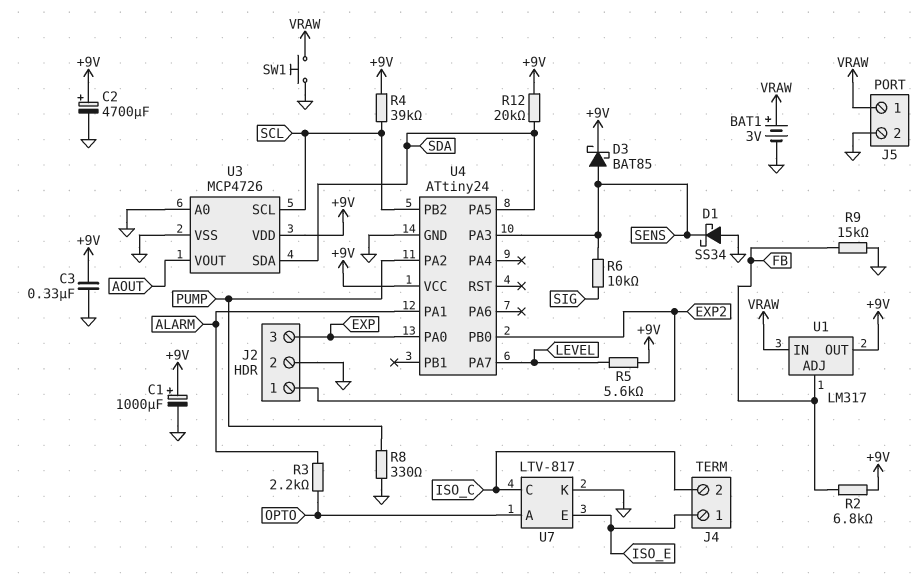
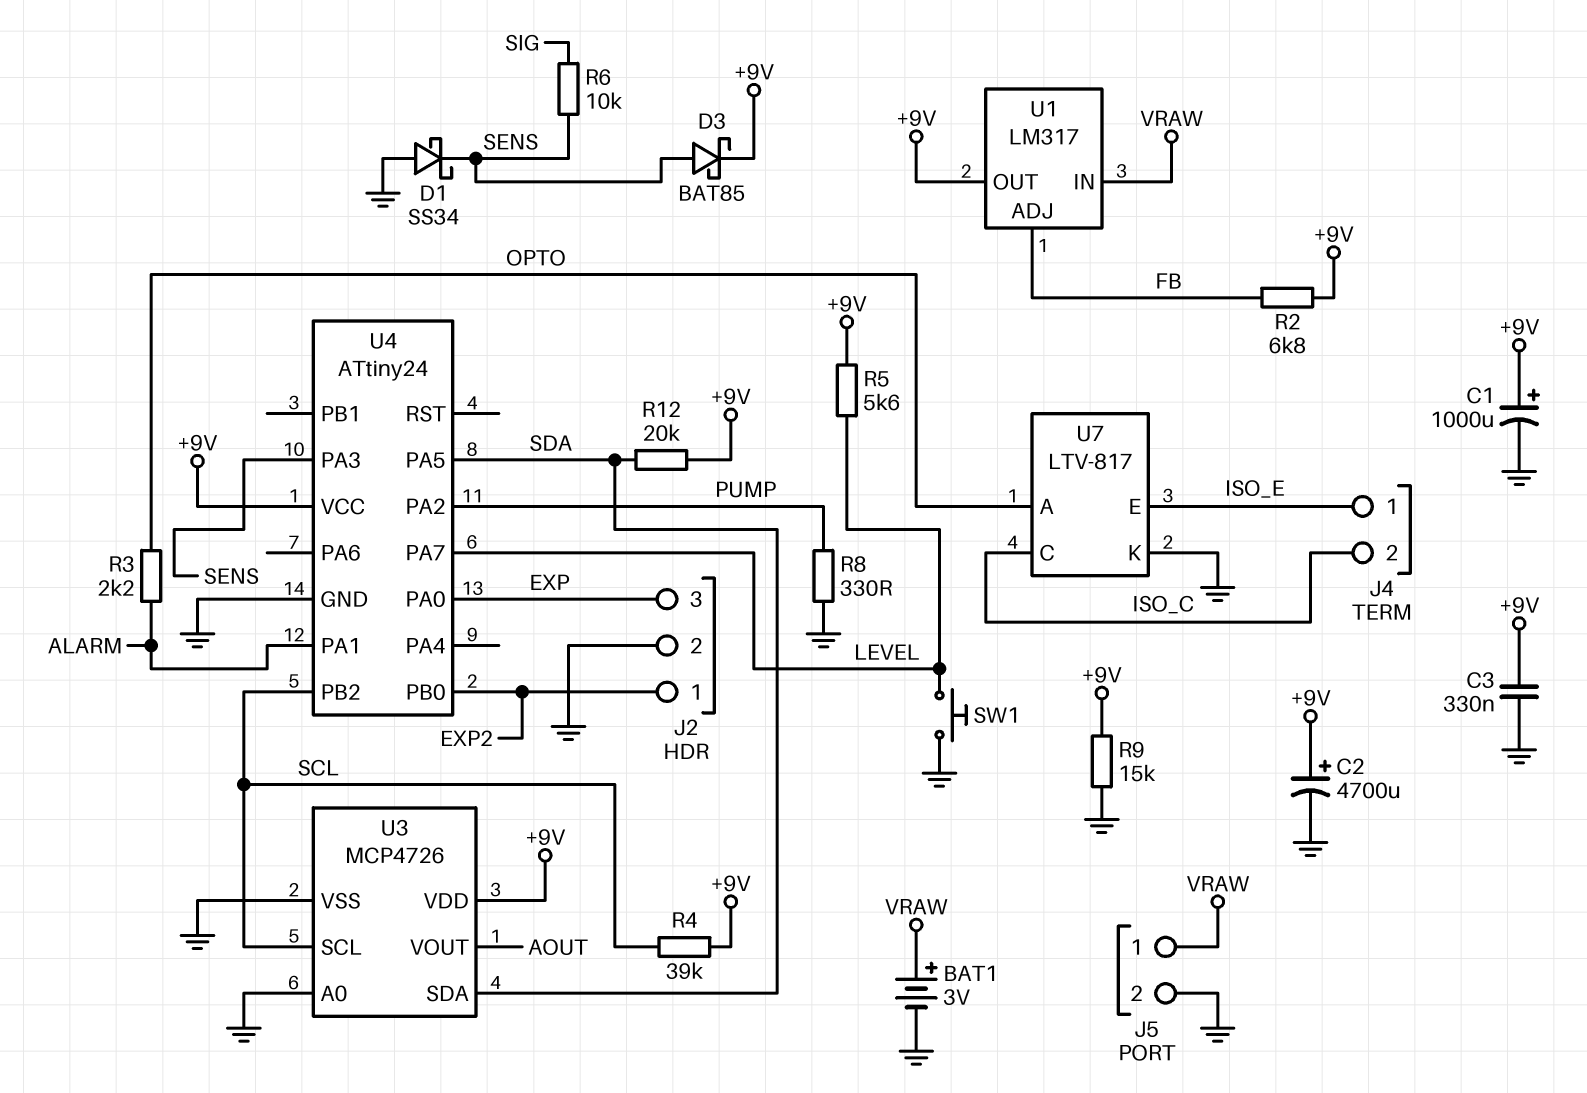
R9: 15k (FB, GND) -> 15k (+9V, GND)
SW1: button (GND, VRAW) -> button (GND, LEVEL)

